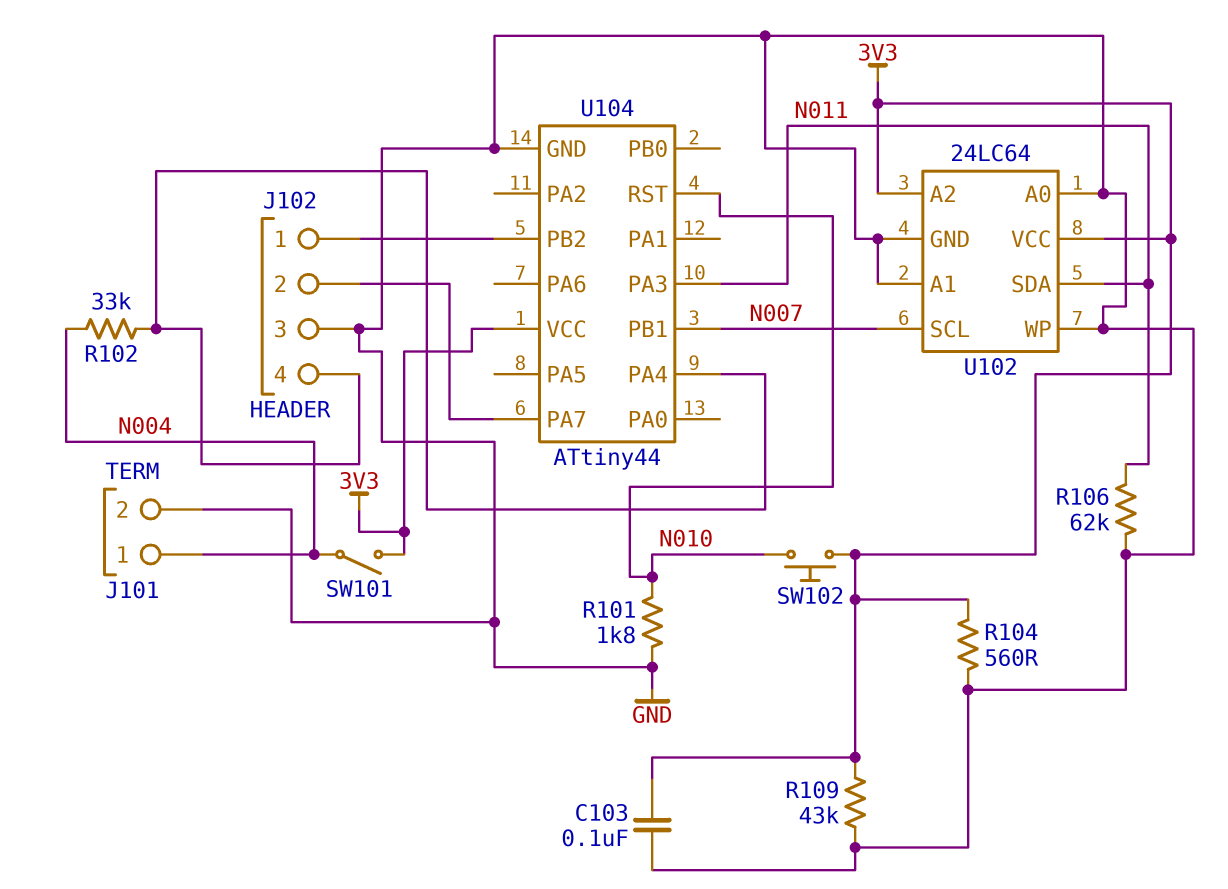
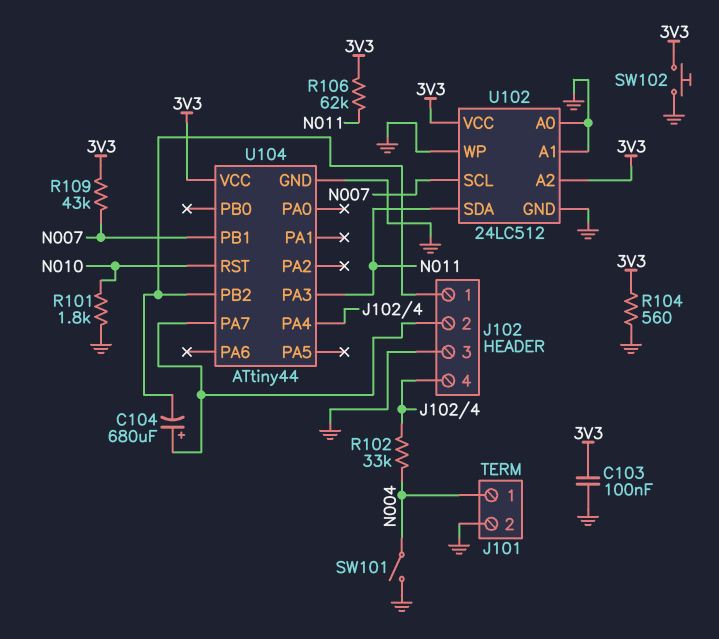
C104: none -> 680uF (plus J102/2, minus J102/1)
R106: 62k (GND, N011) -> 62k (3V3, N011)
R109: 43k (3V3, GND) -> 43k (3V3, N007)
SW101: switch (3V3, N004) -> switch (GND, N004)
SW102: button (3V3, N010) -> button (3V3, GND)
U102: 24LC64 -> 24LC512

